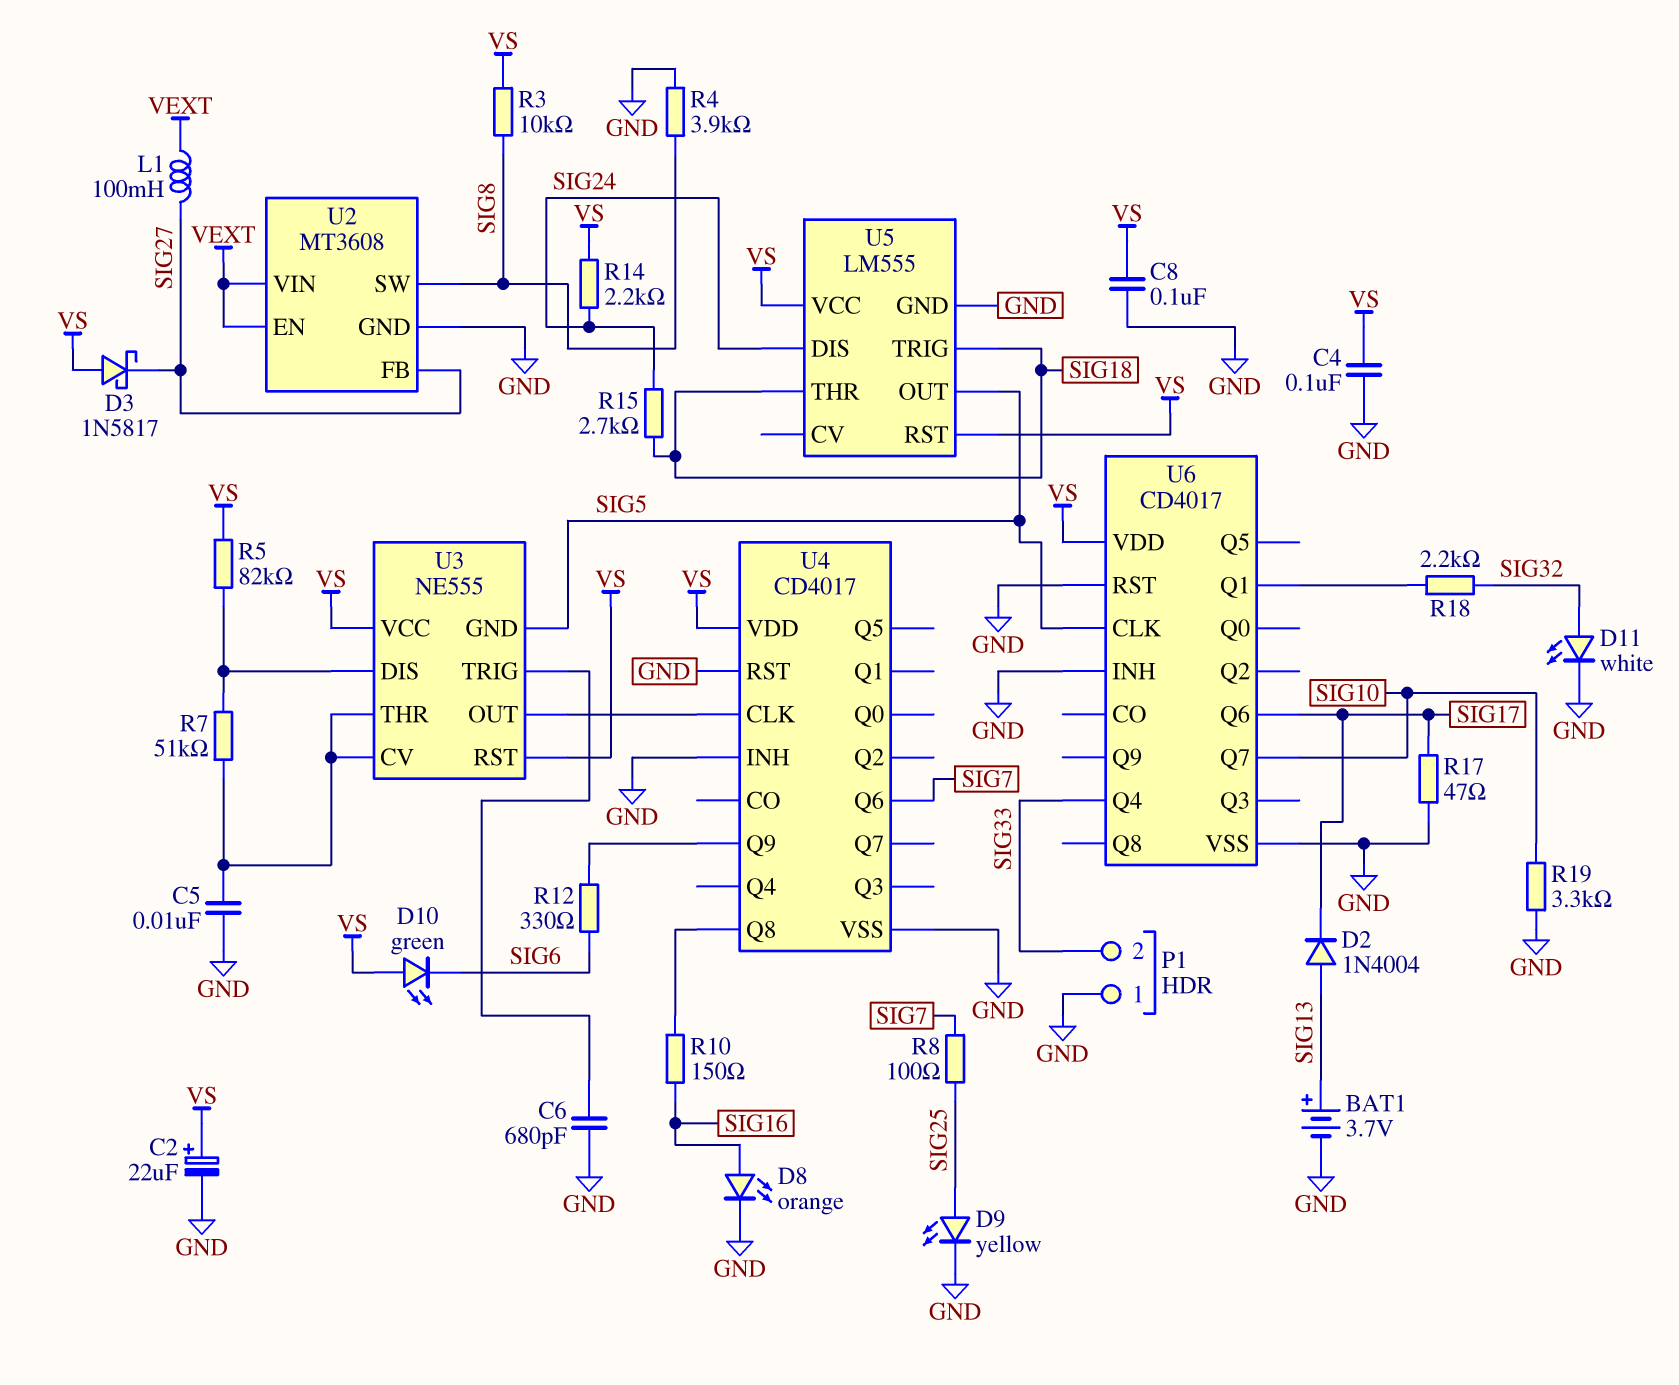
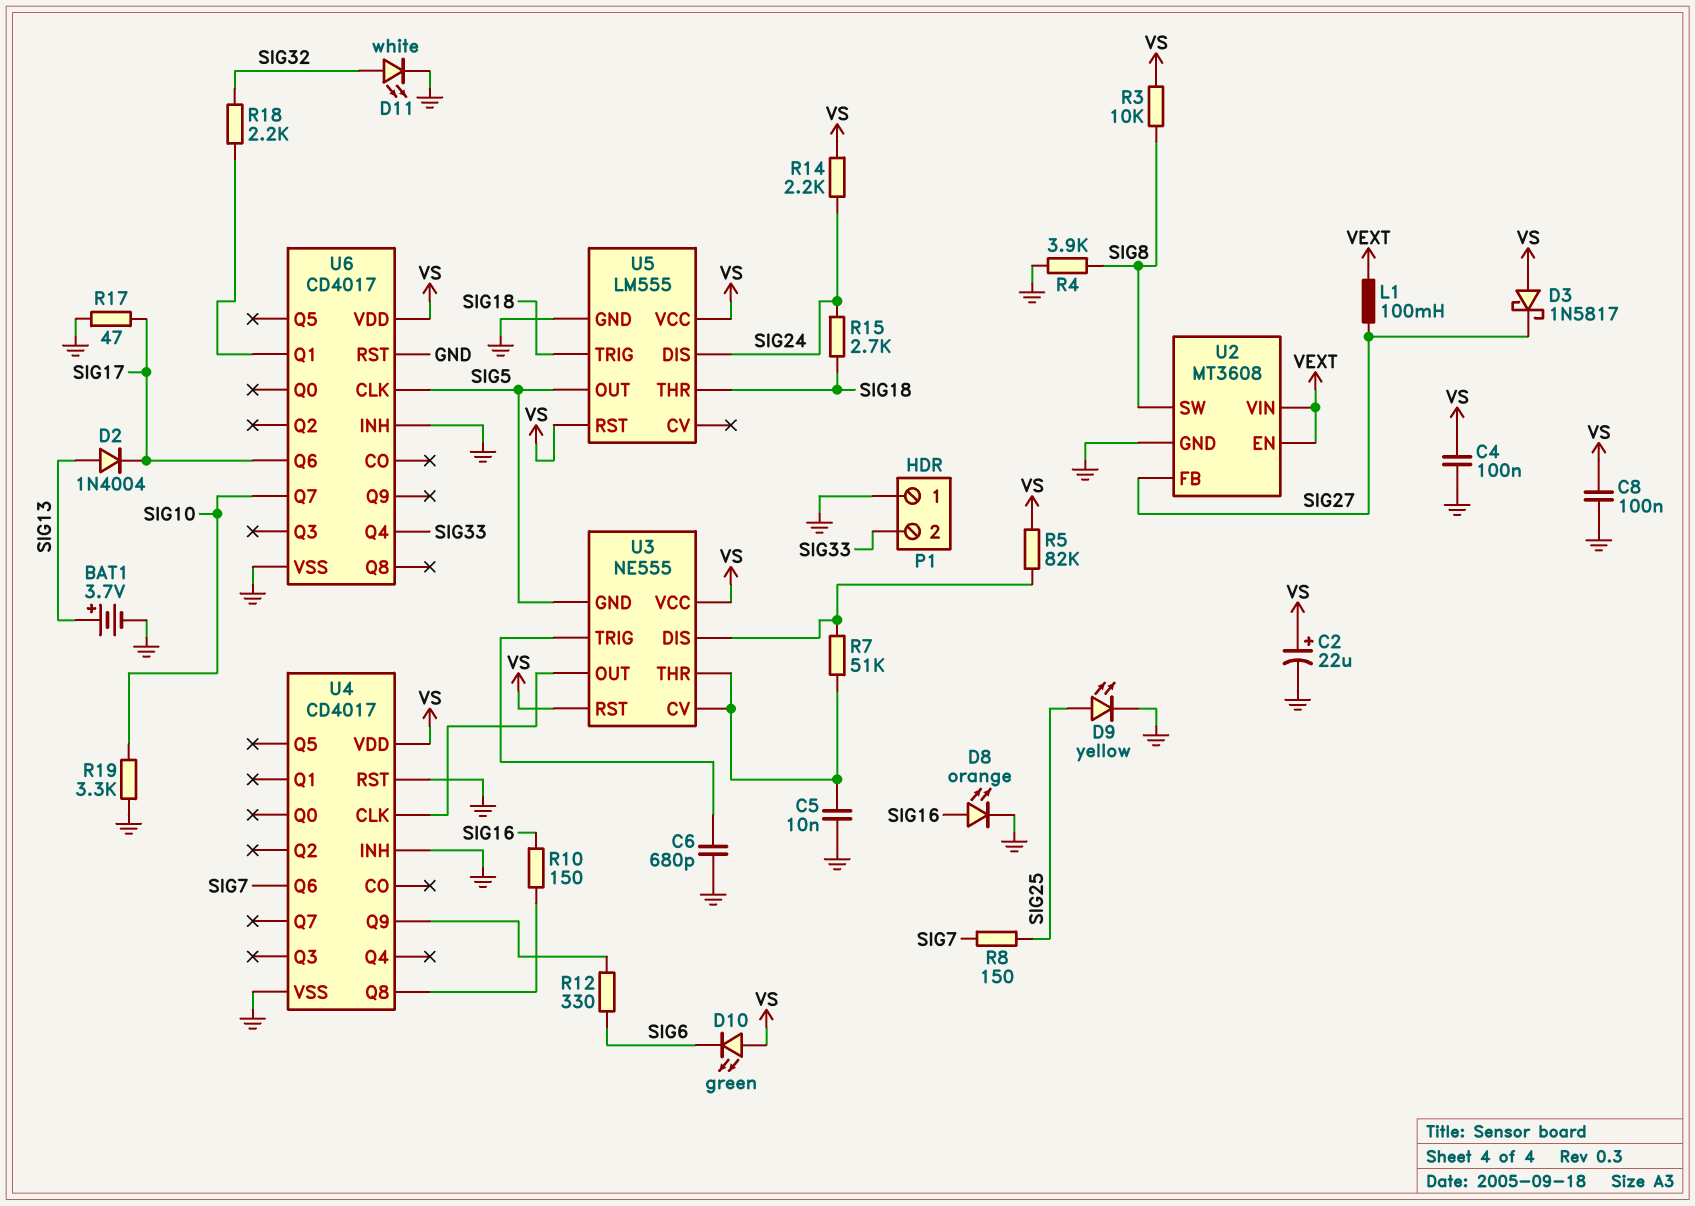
R8: 100 (SIG7, SIG25) -> 150 (SIG7, SIG25)

